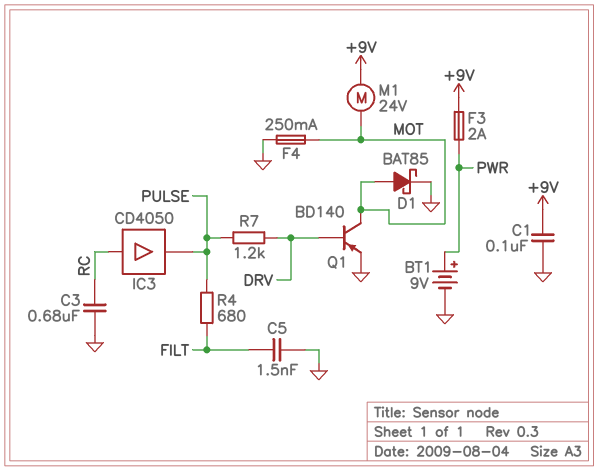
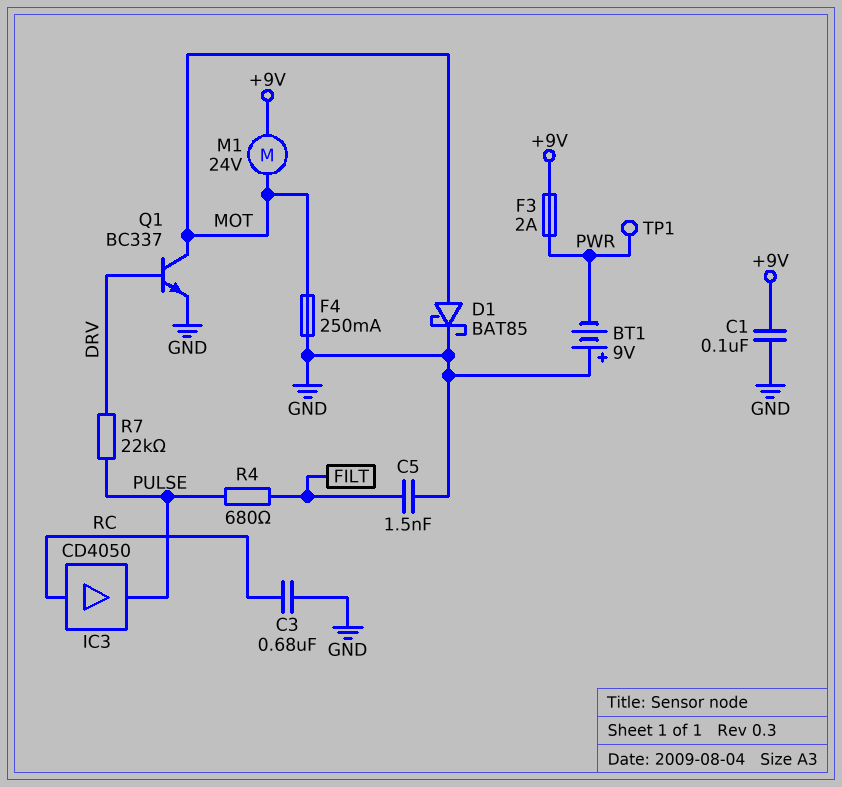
BT1: 9V (plus PWR, minus GND) -> 9V (plus GND, minus PWR)
Q1: PNP BD140 (B DRV, C MOT, E GND) -> NPN BC337 (B DRV, C MOT, E GND)
R7: 1.2k (DRV, PULSE) -> 22k (DRV, PULSE)
TP1: none -> test point (PWR)

